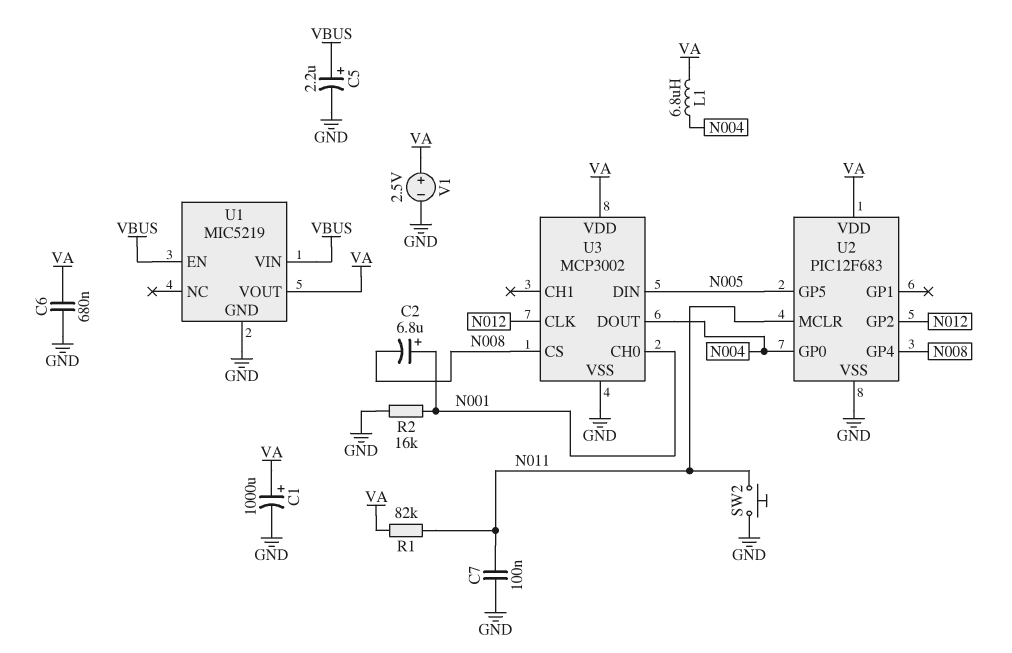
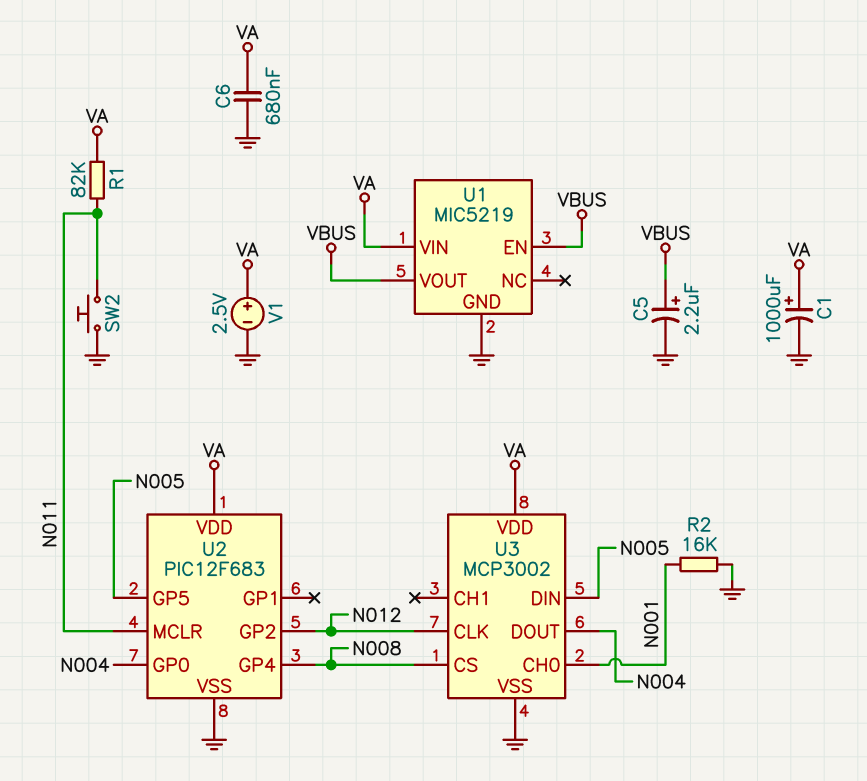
C2: 6.8uF (plus N001, minus N008) -> none
C7: 100nF (GND, N011) -> none
L1: 6.8uH (N004, VA) -> none
U1 pin VIN: VBUS -> VA
U1 pin VOUT: VA -> VBUS

